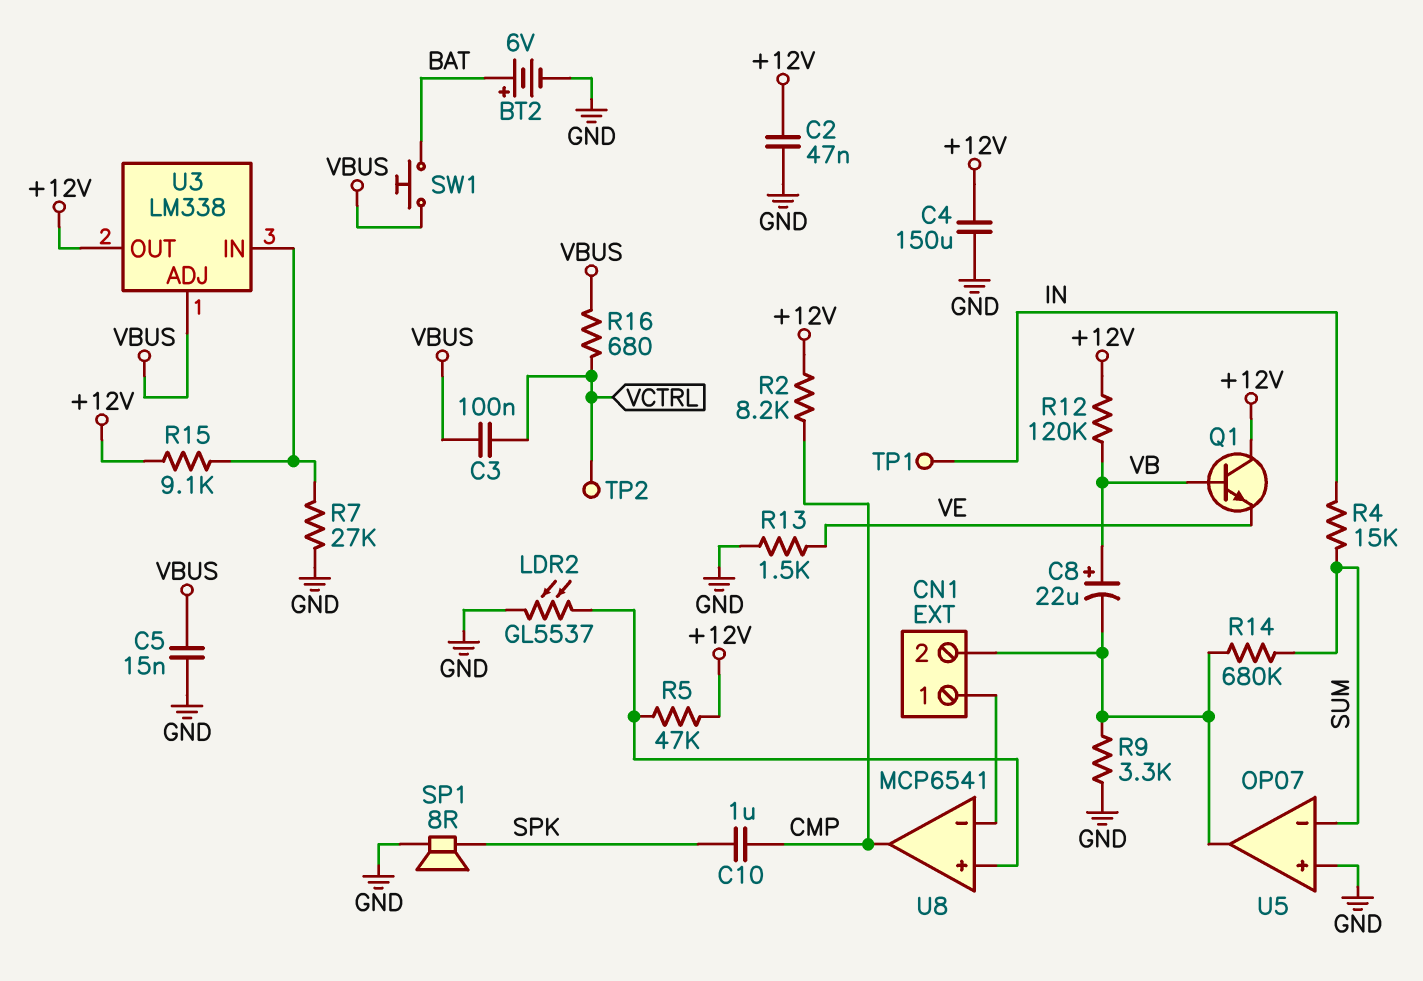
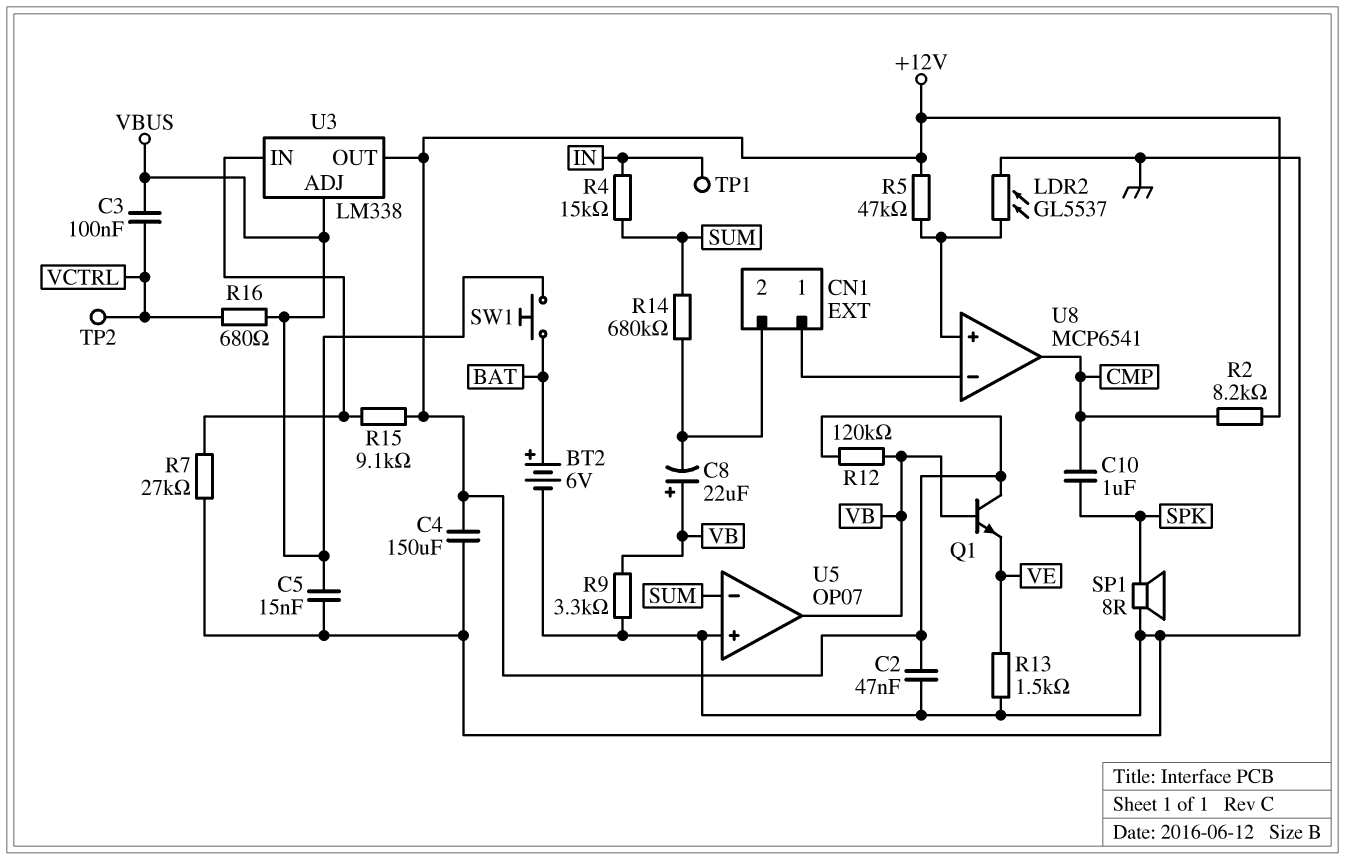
R9: 3.3k (CN1/2, GND) -> 3.3k (GND, VB)
U5 pin out: CN1/2 -> VB

